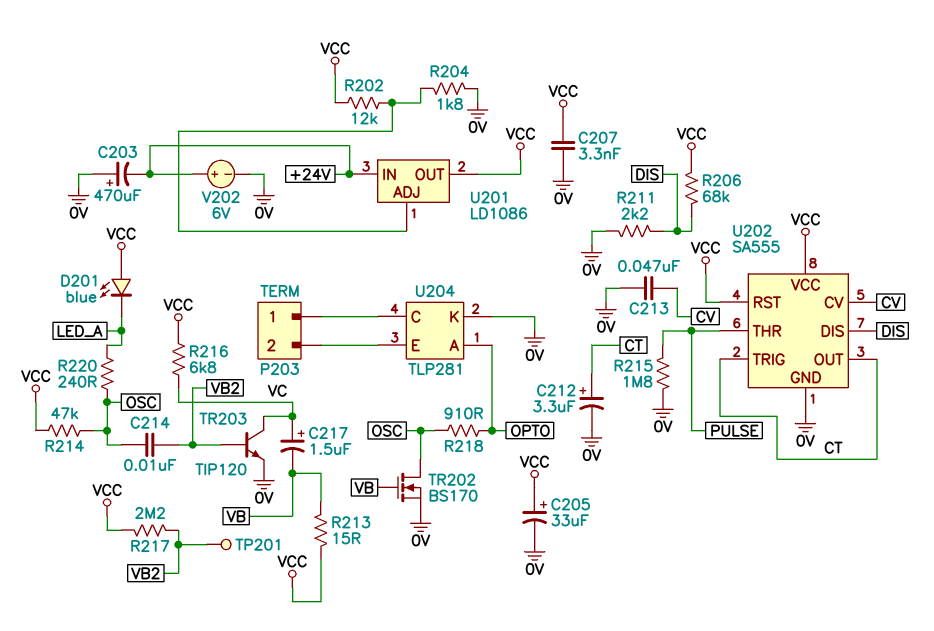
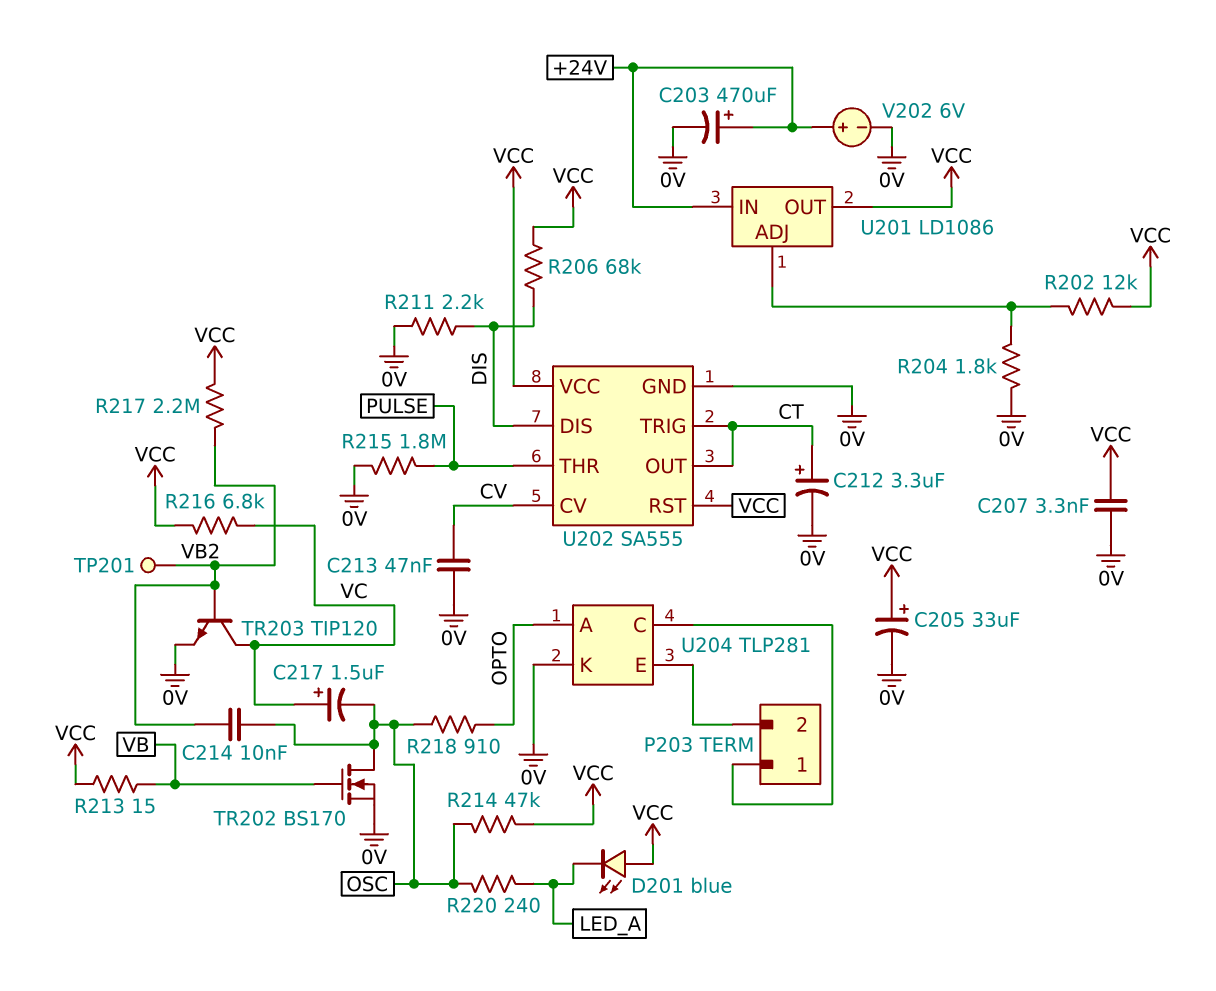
C203: 470uF (plus 0V, minus +24V) -> 470uF (plus +24V, minus 0V)
C217: 1.5uF (plus VC, minus VB) -> 1.5uF (plus VC, minus OSC)

